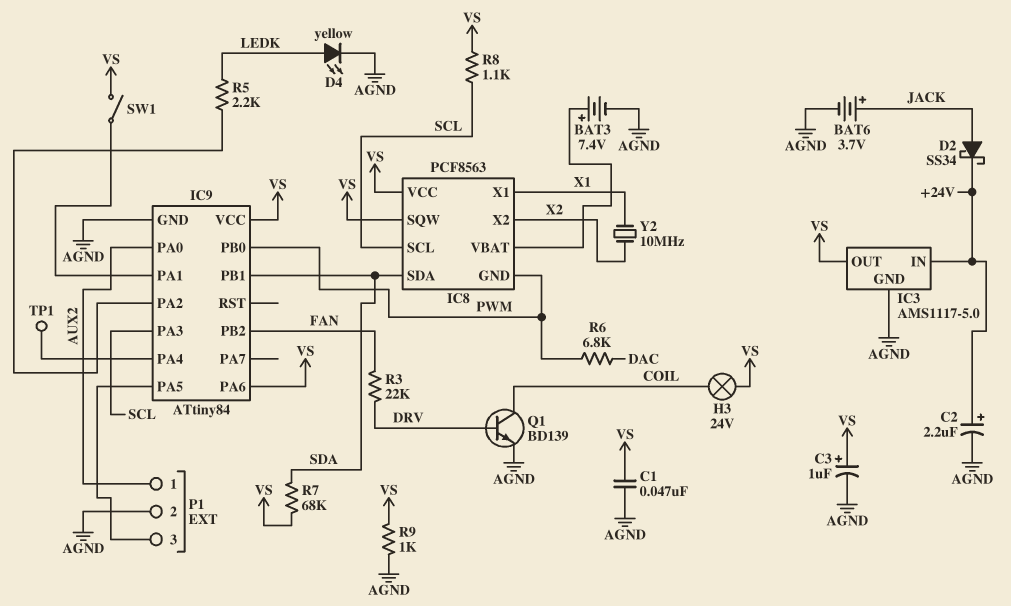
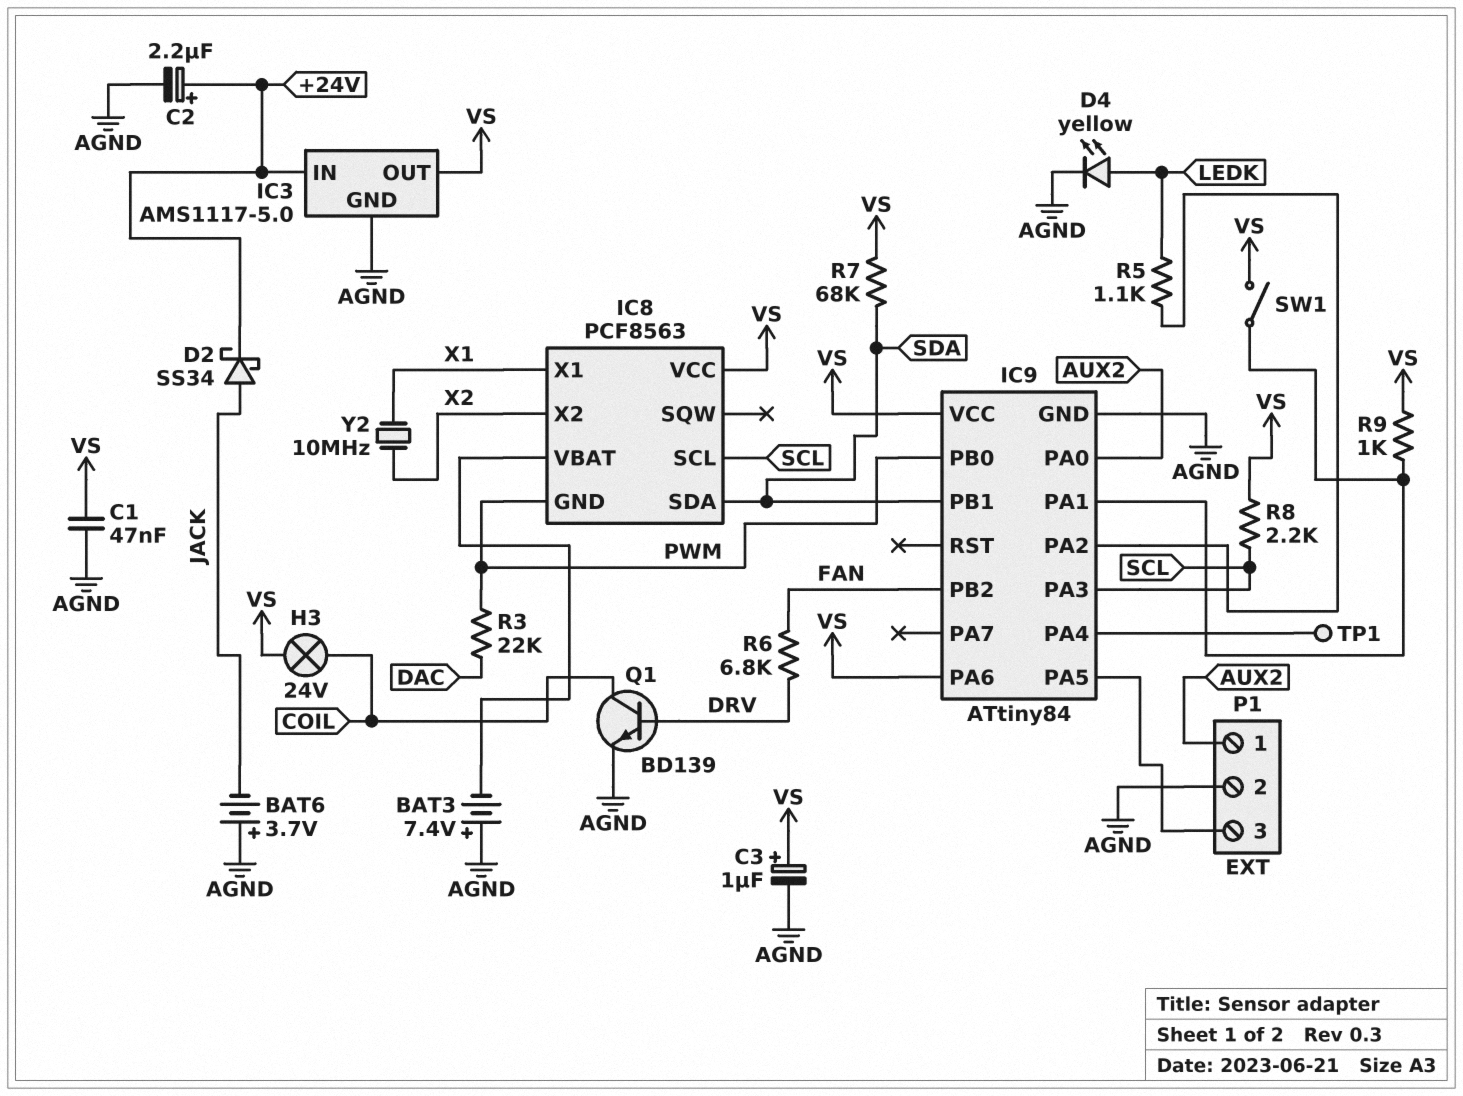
BAT3: 7.4V (plus IC8/VBAT, minus AGND) -> 7.4V (plus AGND, minus IC8/VBAT)
BAT6: 3.7V (plus JACK, minus AGND) -> 3.7V (plus AGND, minus JACK)
IC8 pin SQW: VS -> none
R3: 22k (DRV, FAN) -> 22k (DAC, PWM)
R5: 2.2k (IC9/PA2, LEDK) -> 1.1k (IC9/PA2, LEDK)
R6: 6.8k (DAC, PWM) -> 6.8k (DRV, FAN)
R8: 1.1k (SCL, VS) -> 2.2k (SCL, VS)
R9: 1k (AGND, VS) -> 1k (IC9/PA1, VS)

